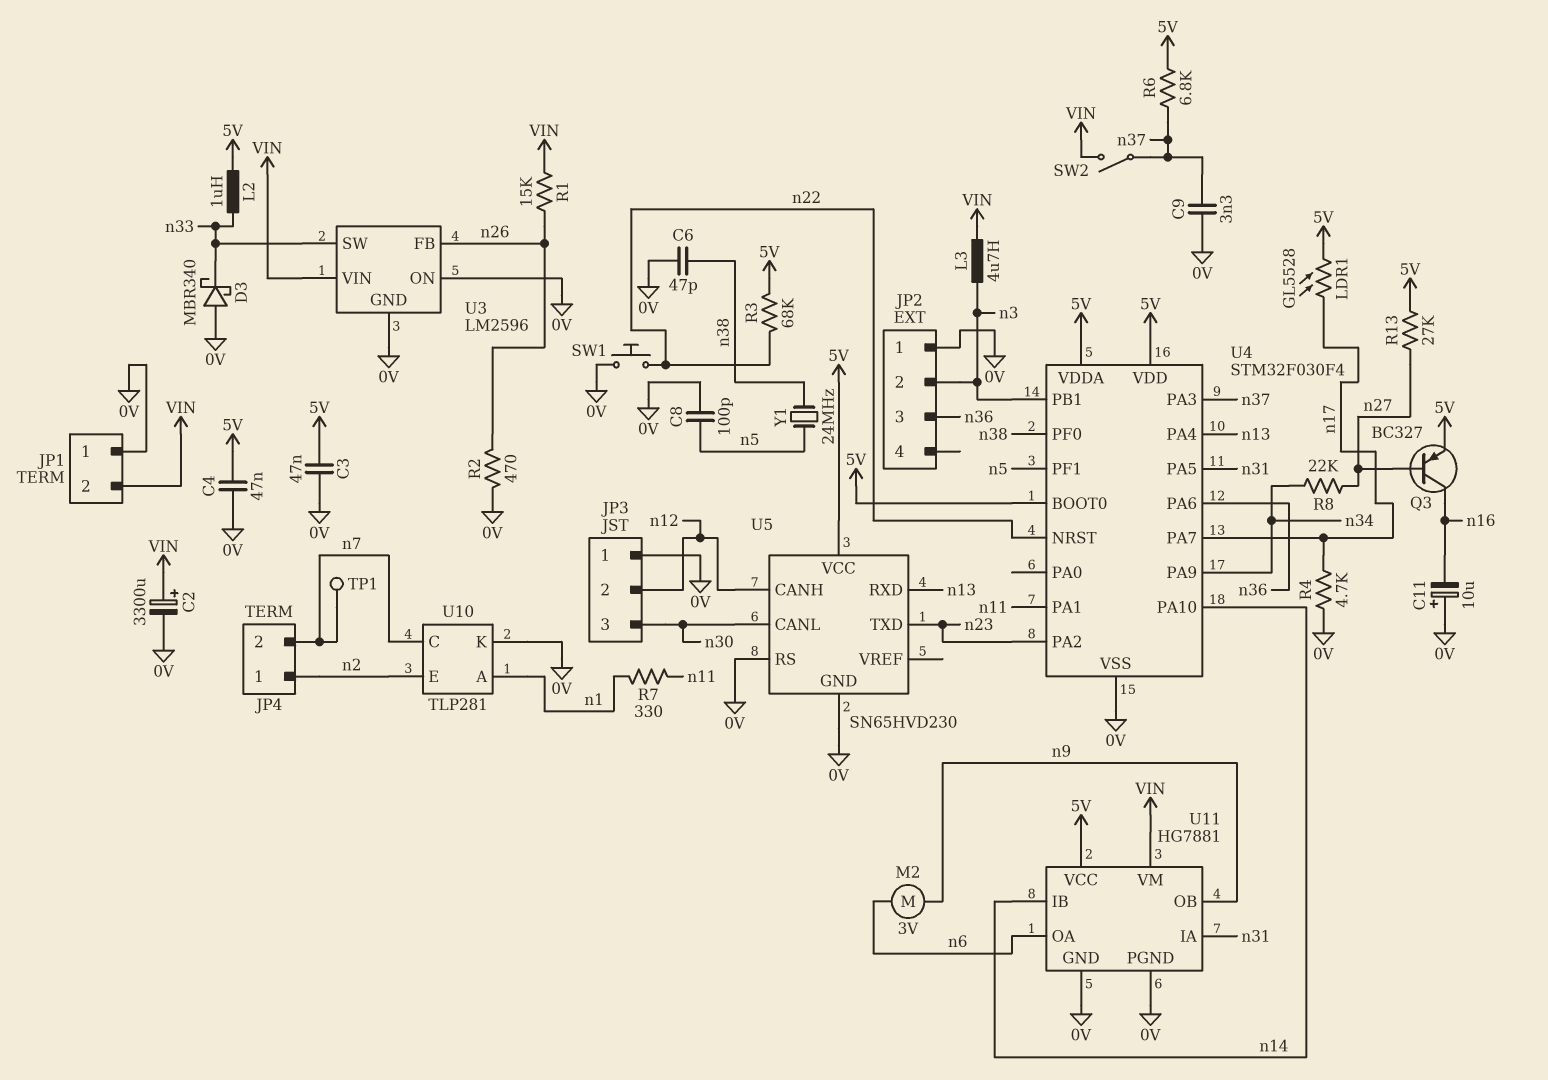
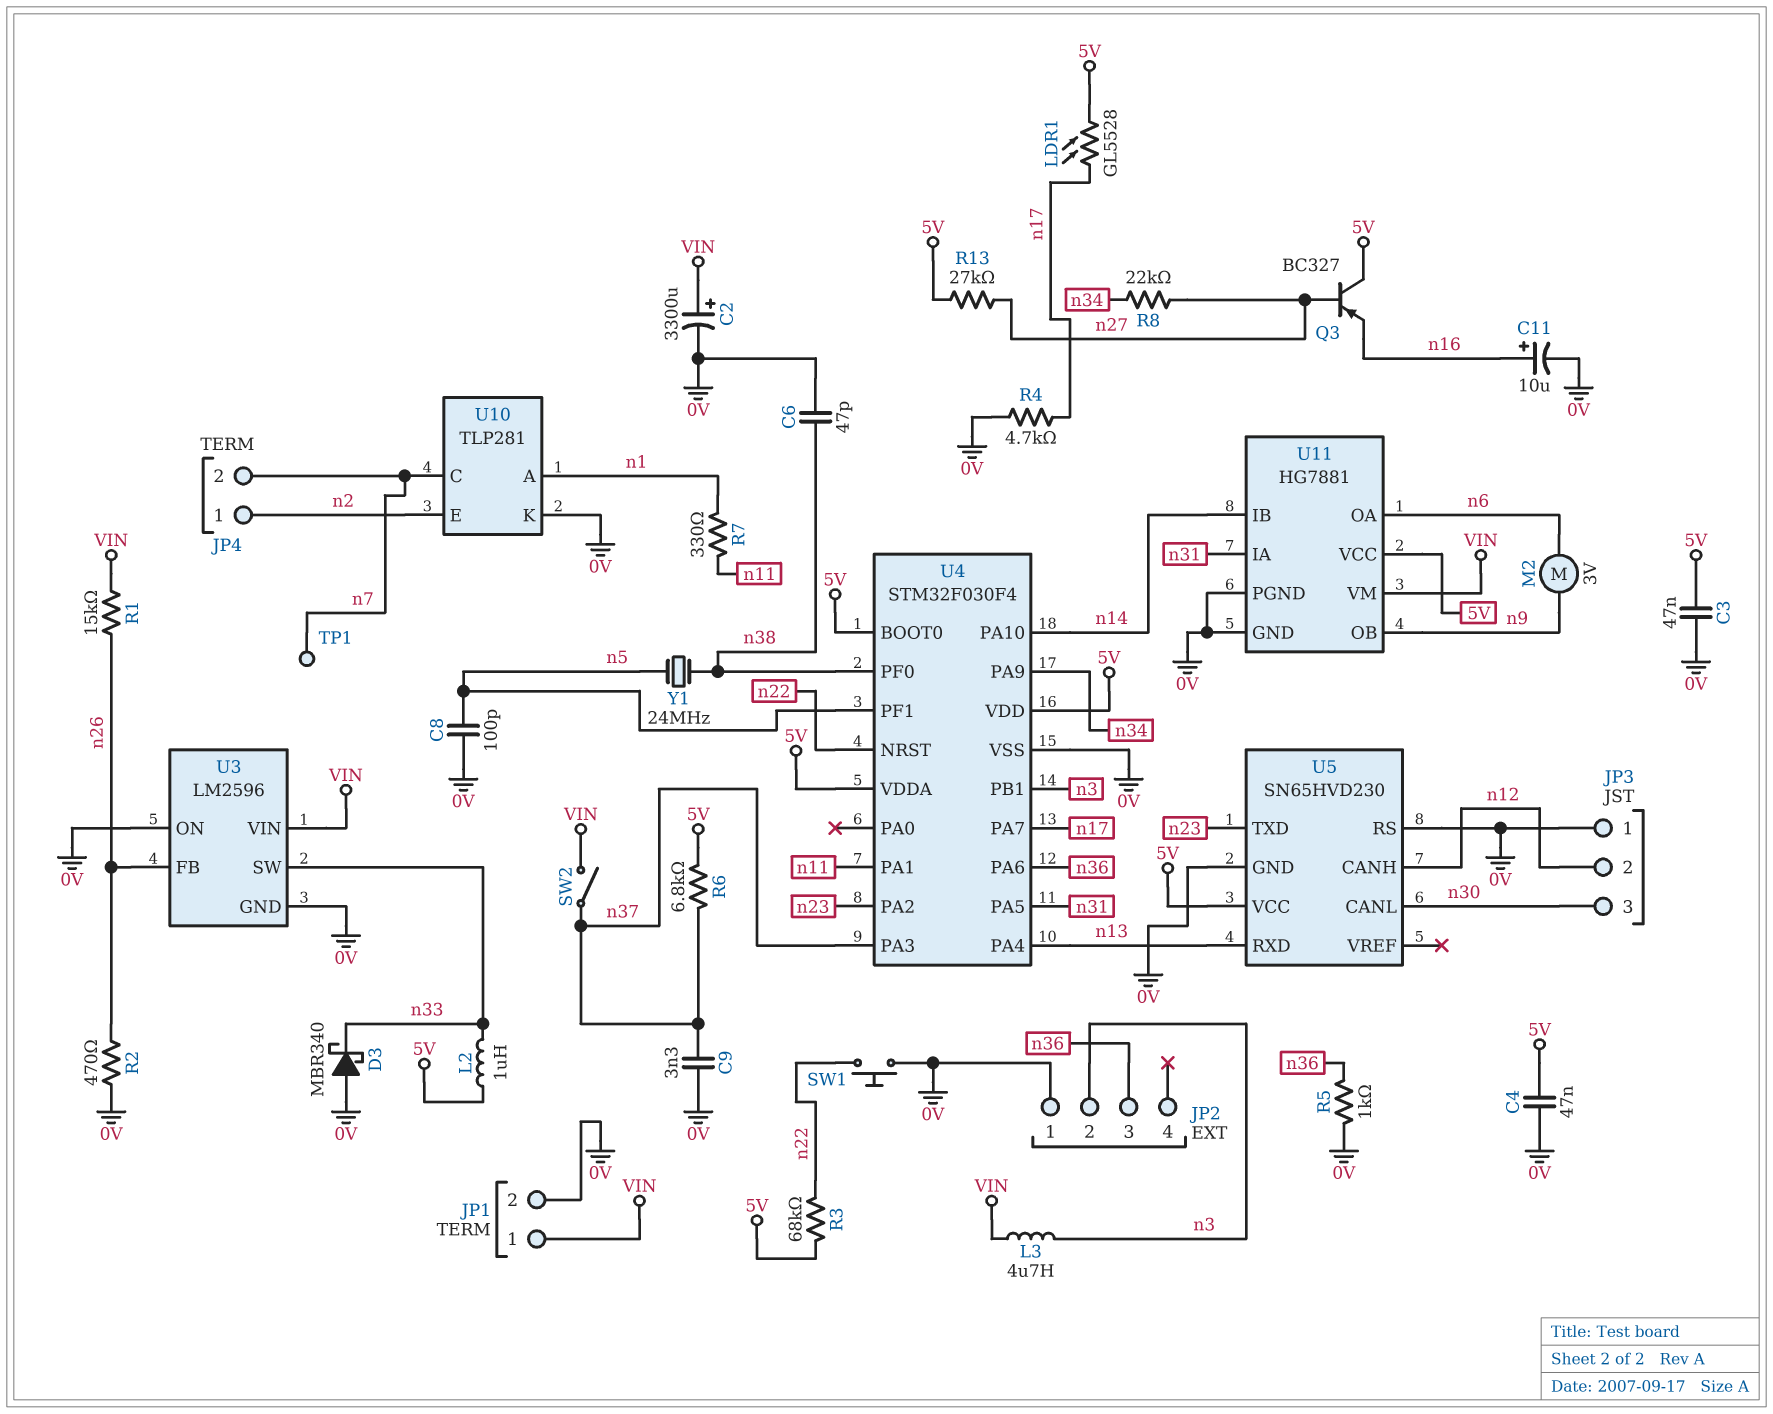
C11: 10uF (plus 0V, minus n16) -> 10uF (plus n16, minus 0V)
JP1 pin 1: 0V -> VIN
JP1 pin 2: VIN -> 0V
Q3: PNP BC327 (B n27, C n16, E 5V) -> PNP BC327 (B n27, C 5V, E n16)
R5: none -> 1k (0V, n36)

